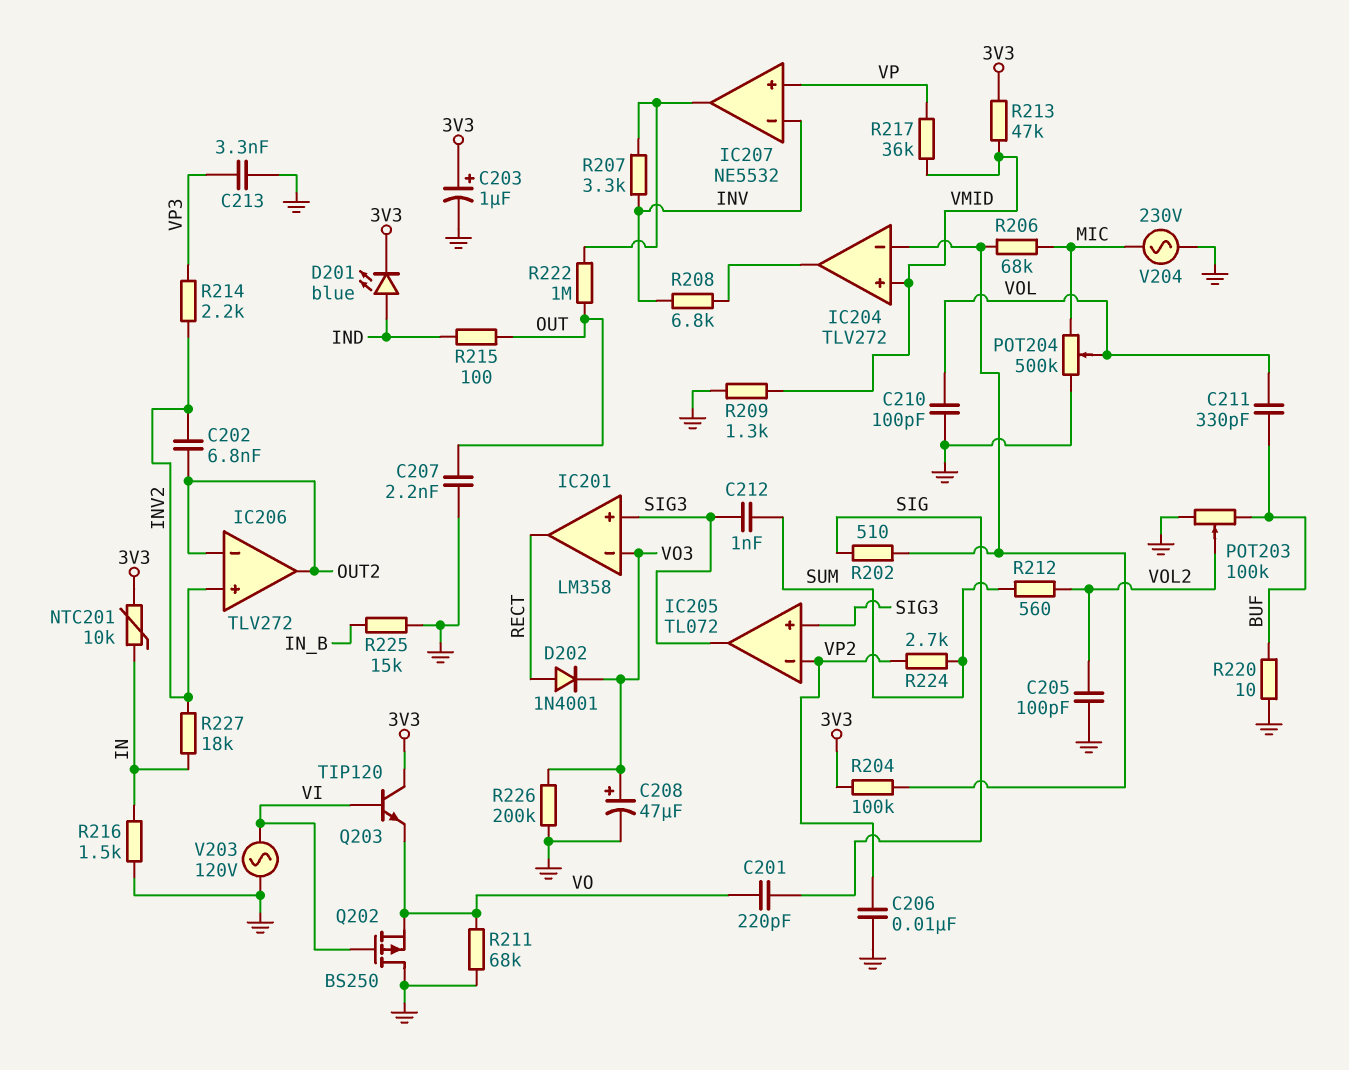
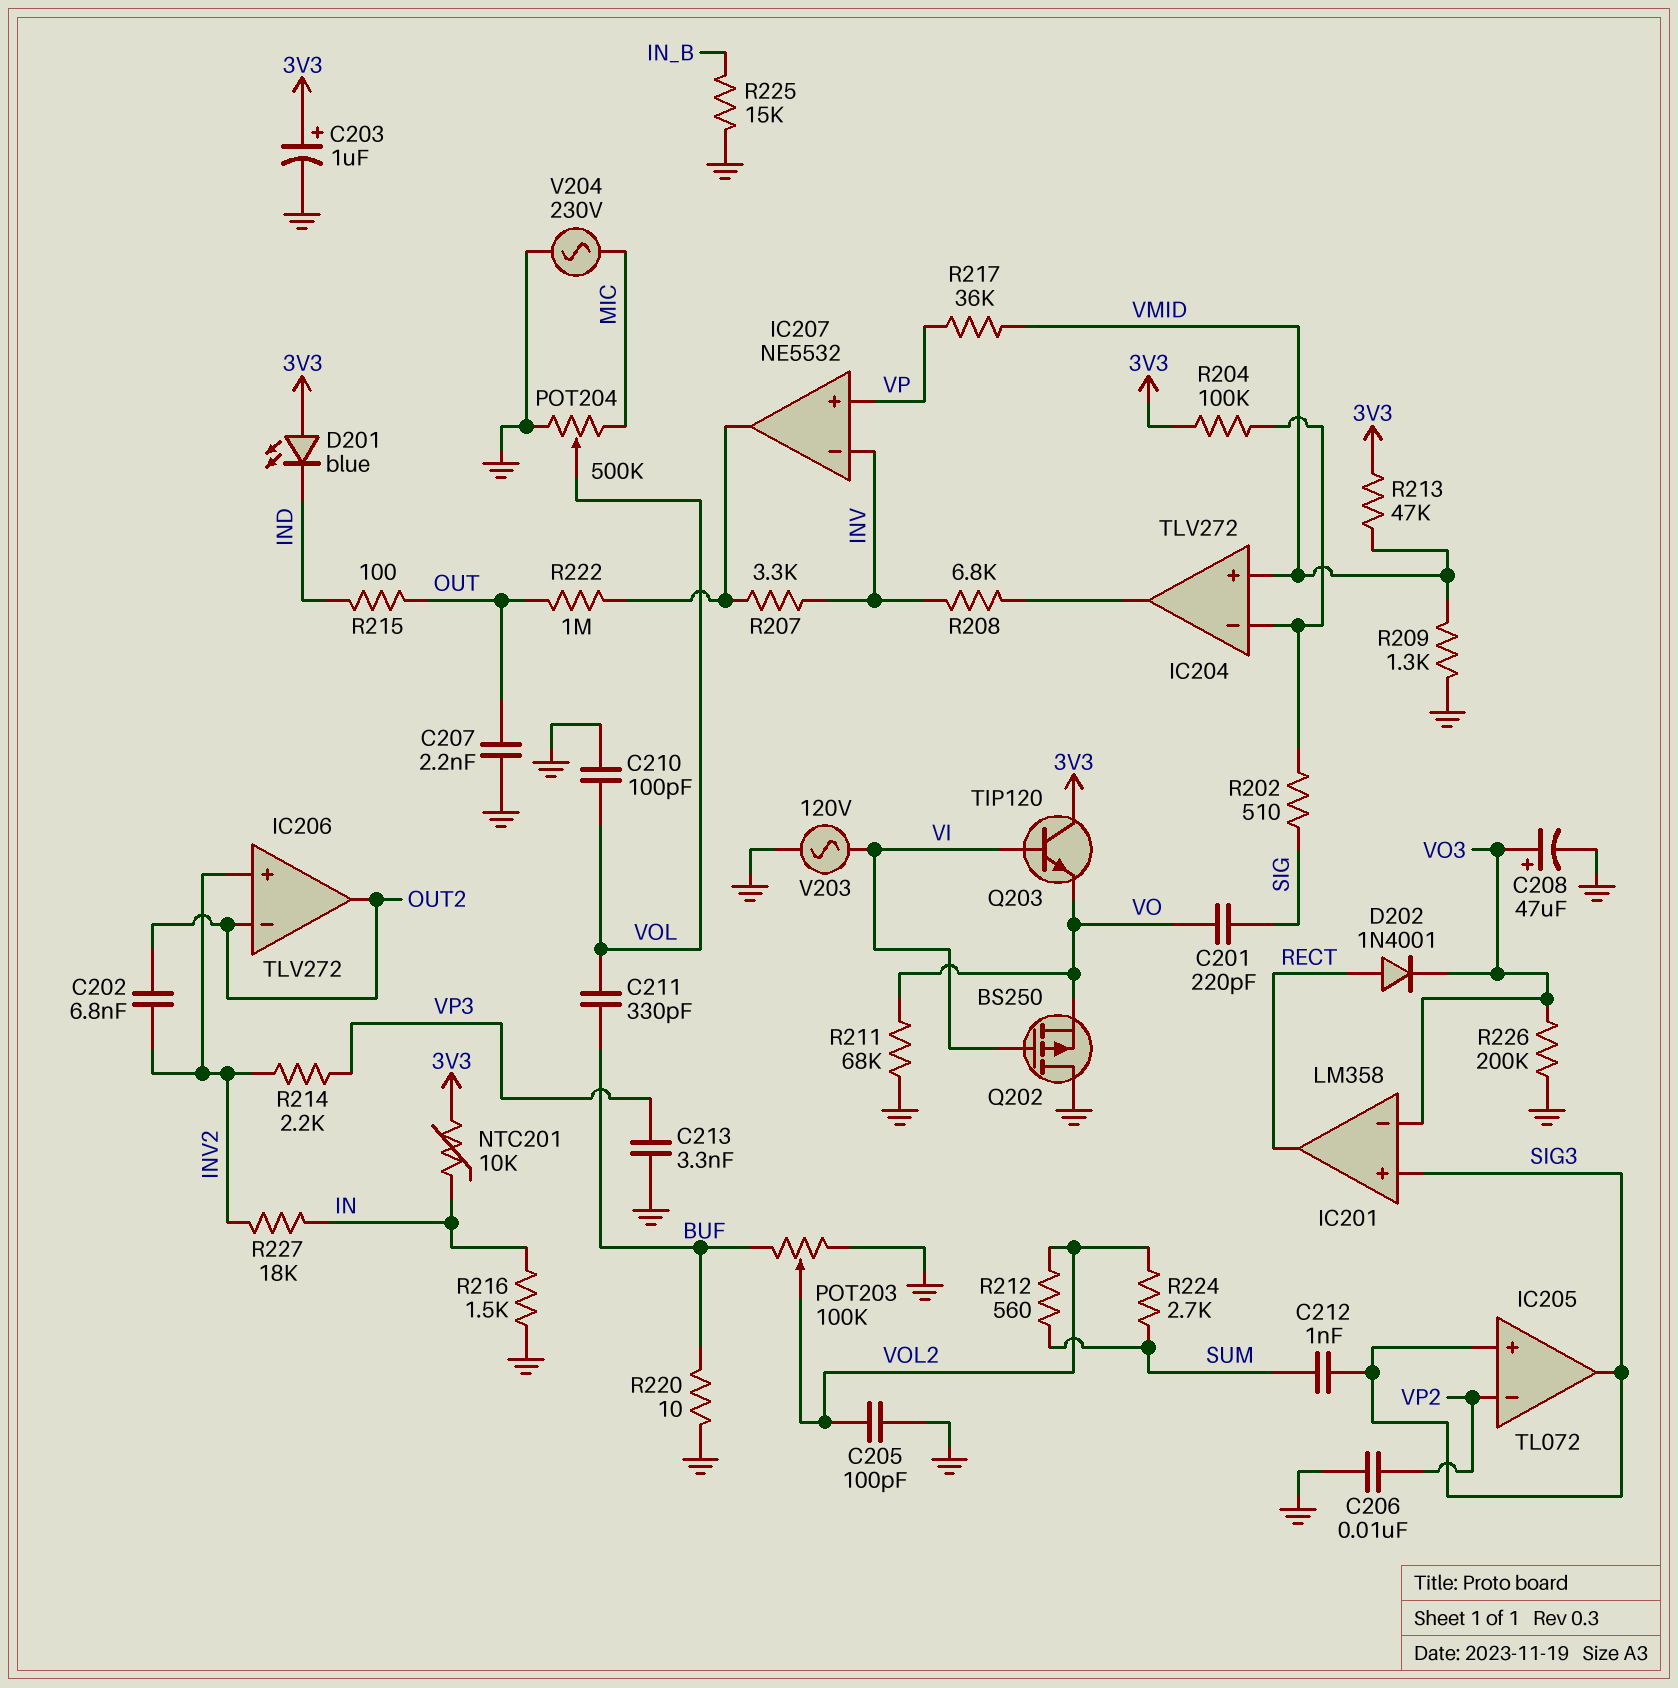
D201: LED blue (A IND, K 3V3) -> LED blue (A 3V3, K IND)
R206: 68k (IC204/in-, MIC) -> none
R224: 2.7k (SUM, VP2) -> 2.7k (SUM, VOL2)

